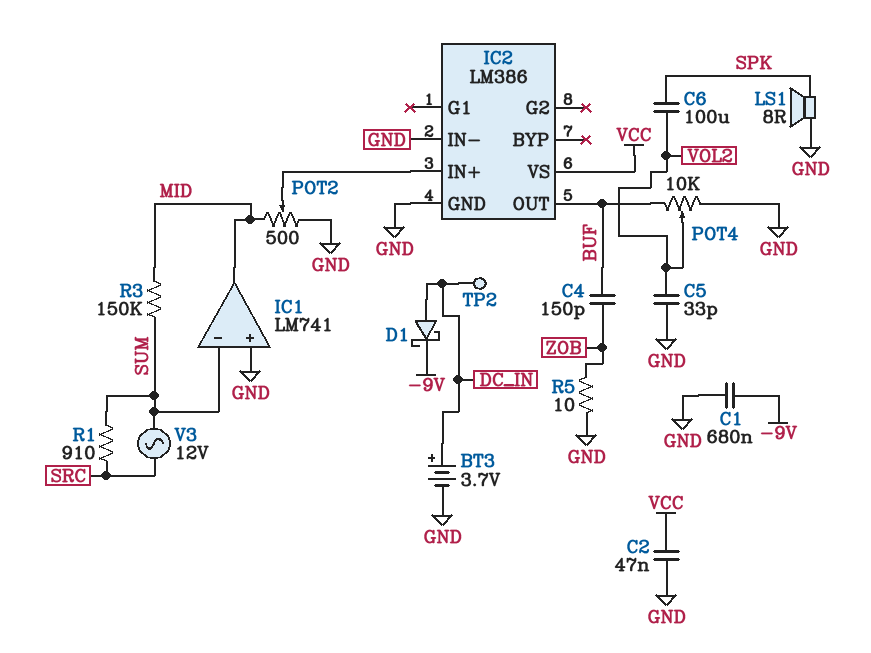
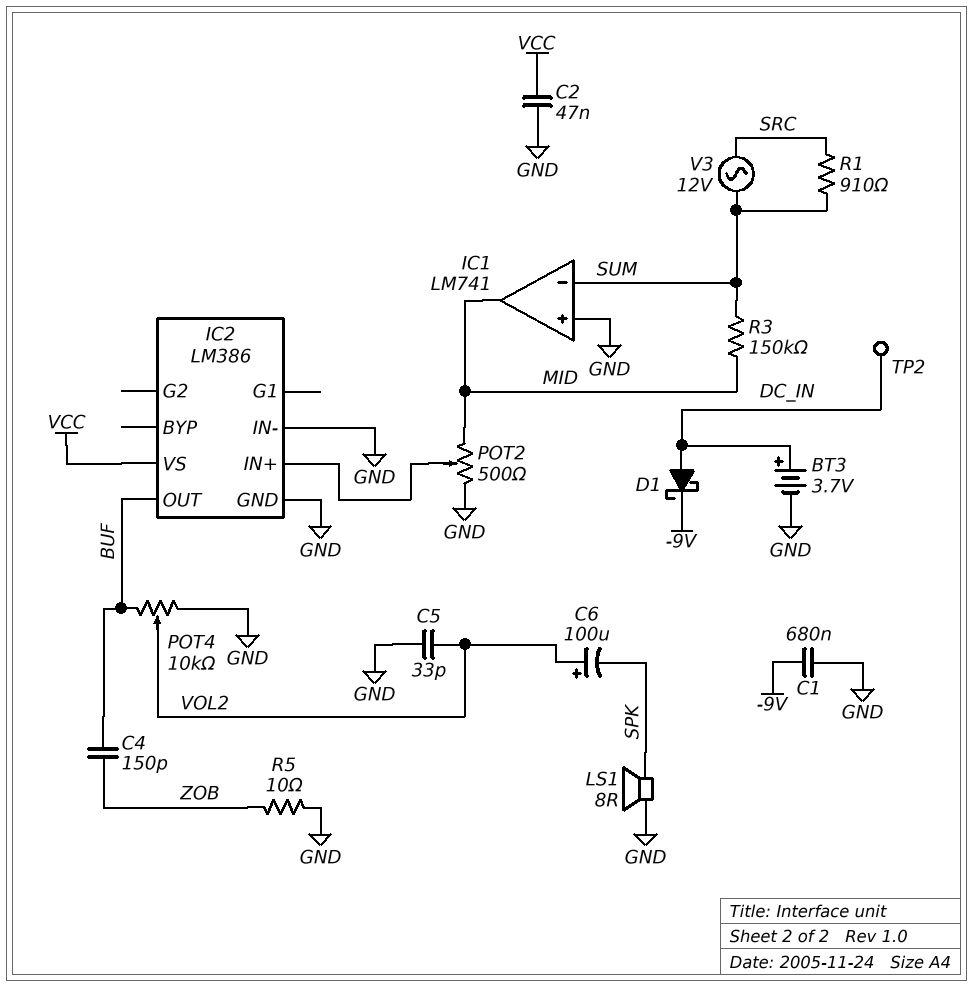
C6: 100uF (SPK, VOL2) -> 100uF (plus VOL2, minus SPK)

